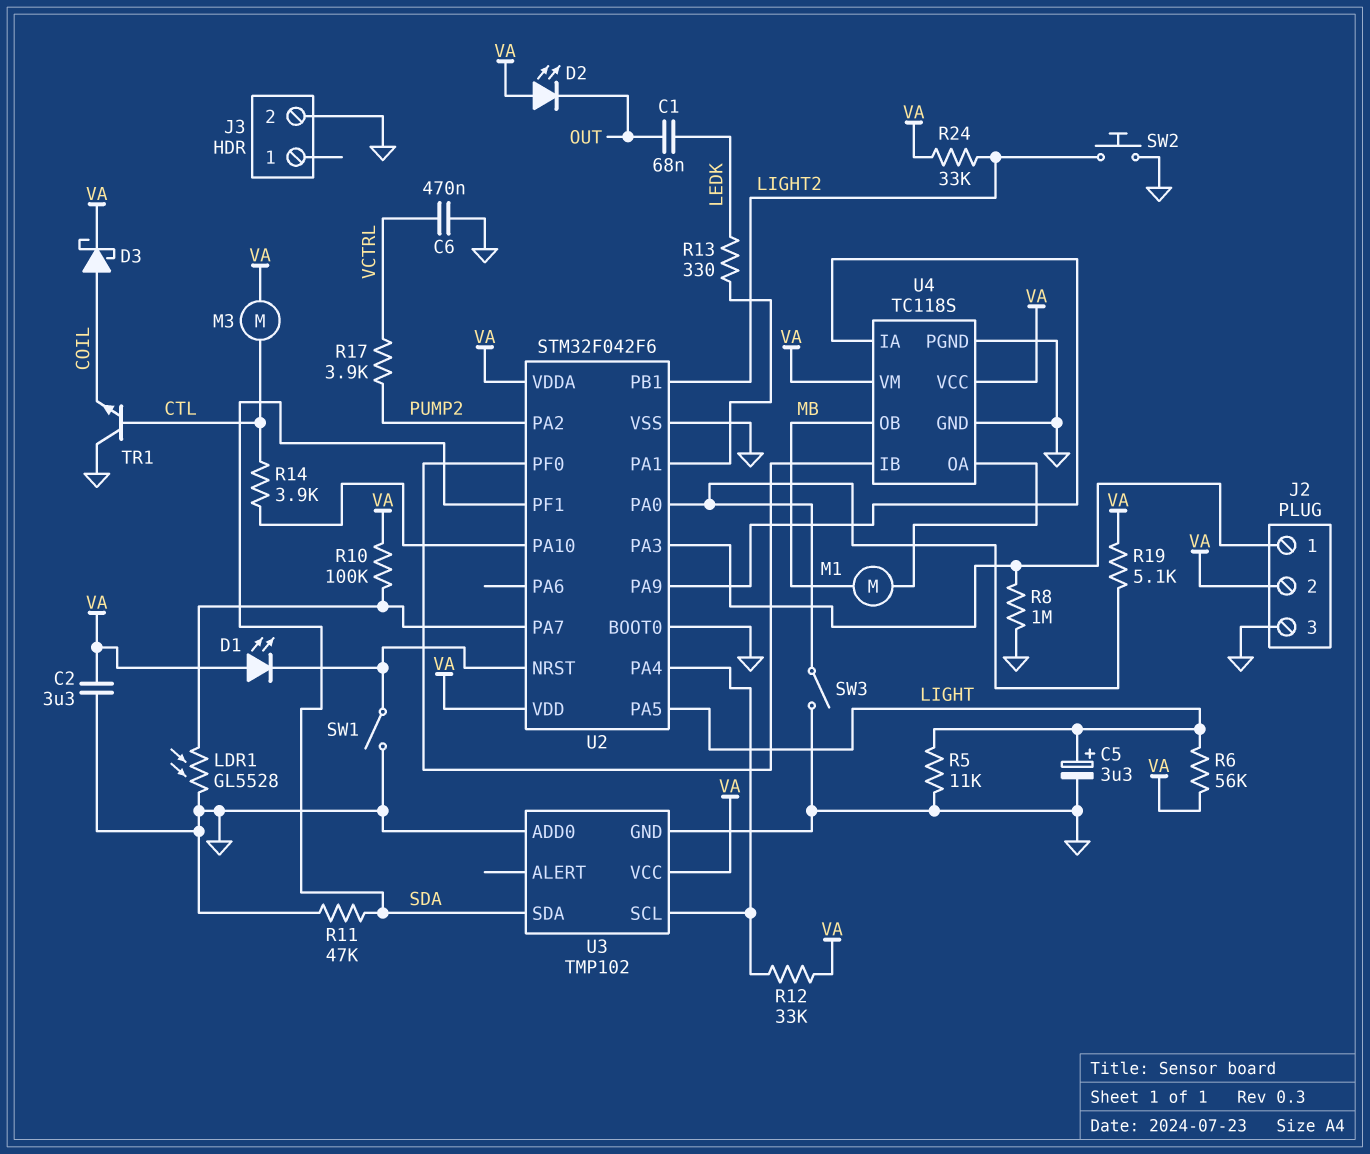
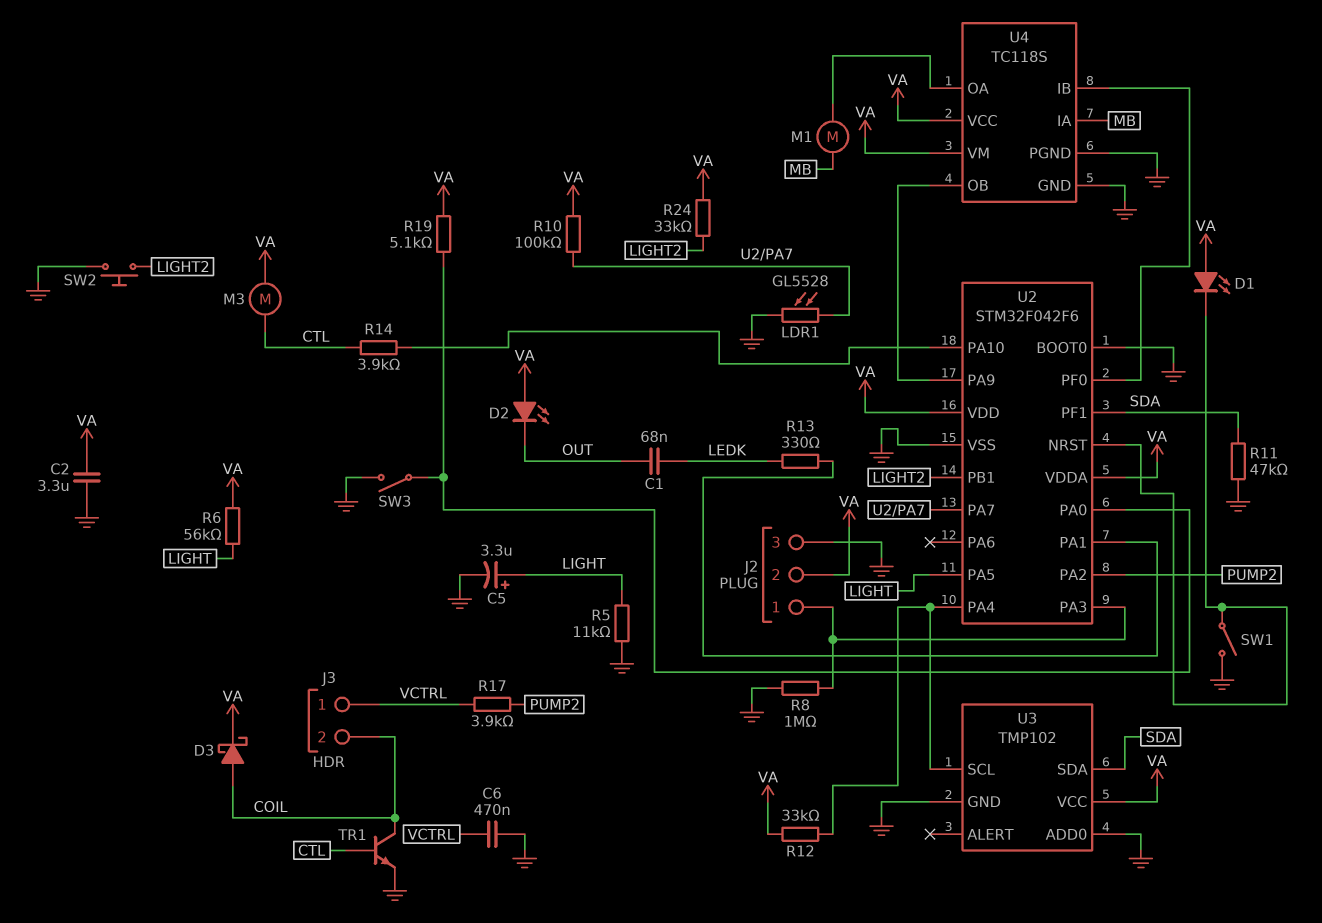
J3 pin 1: none -> VCTRL
J3 pin 2: GND -> COIL
TR1: NPN (B CTL, C GND, E COIL) -> NPN (B CTL, C COIL, E GND)
U4 pin IA: U2/PA9 -> MB
U4 pin OB: MB -> U2/PA9

